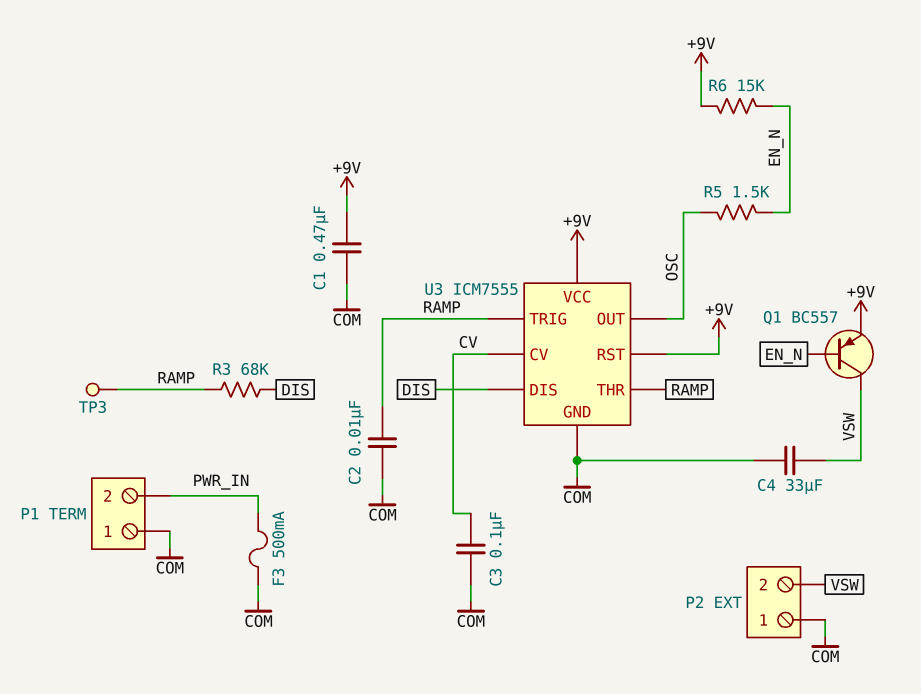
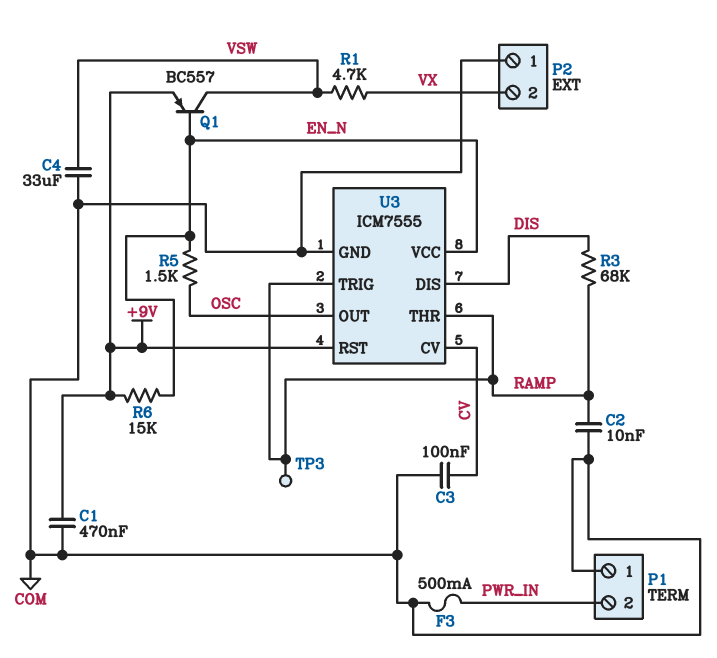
P2 pin 2: VSW -> VX
R1: none -> 4.7k (VSW, VX)
U3 pin VCC: +9V -> EN_N

